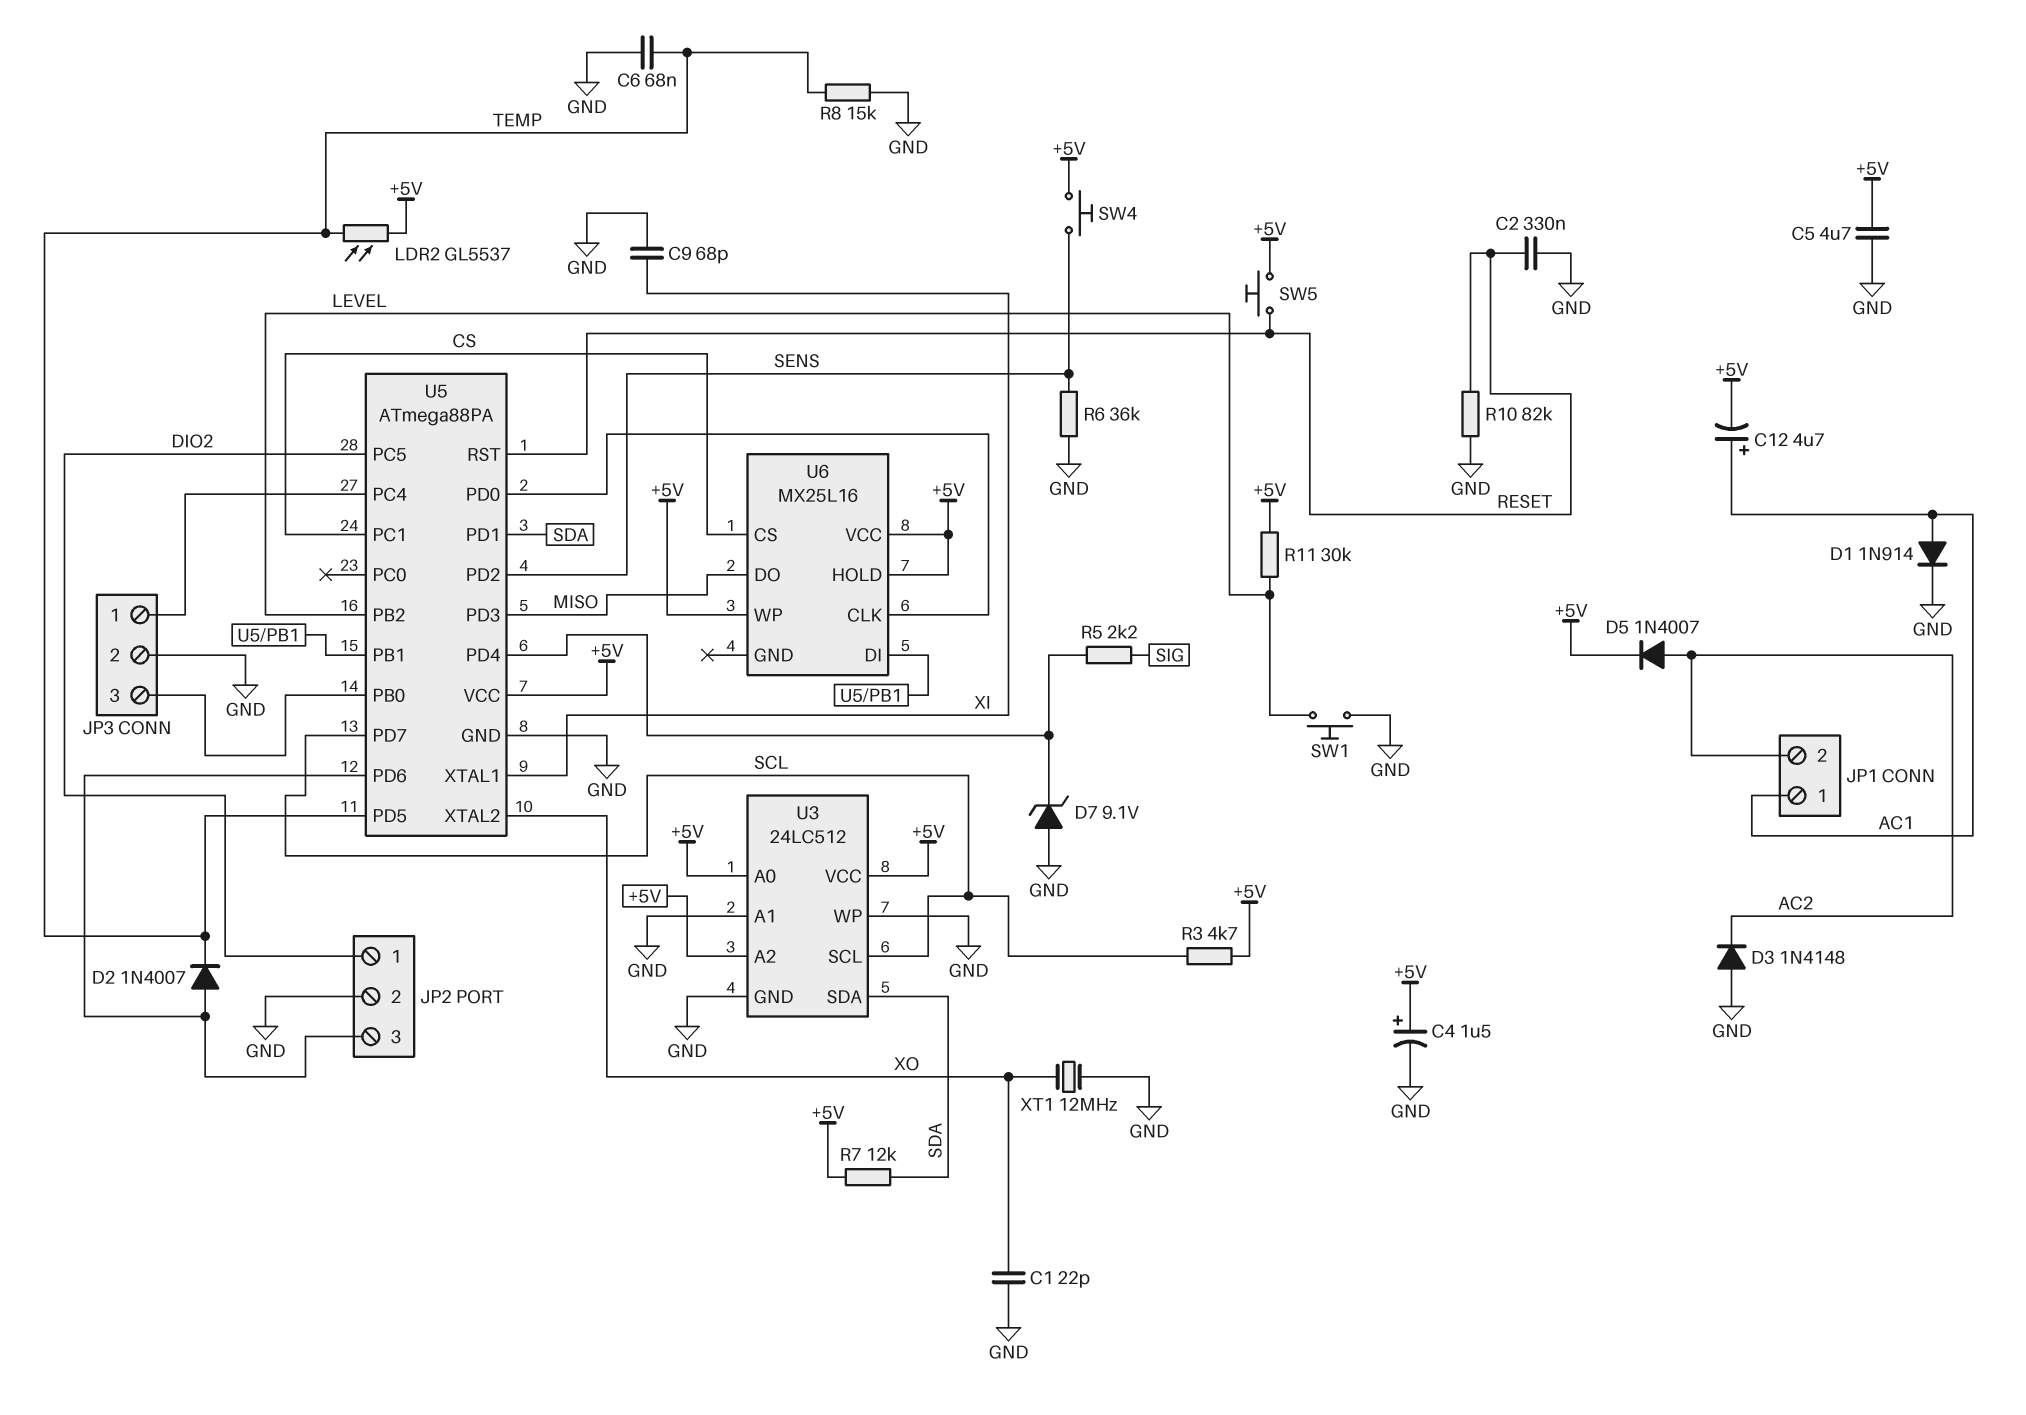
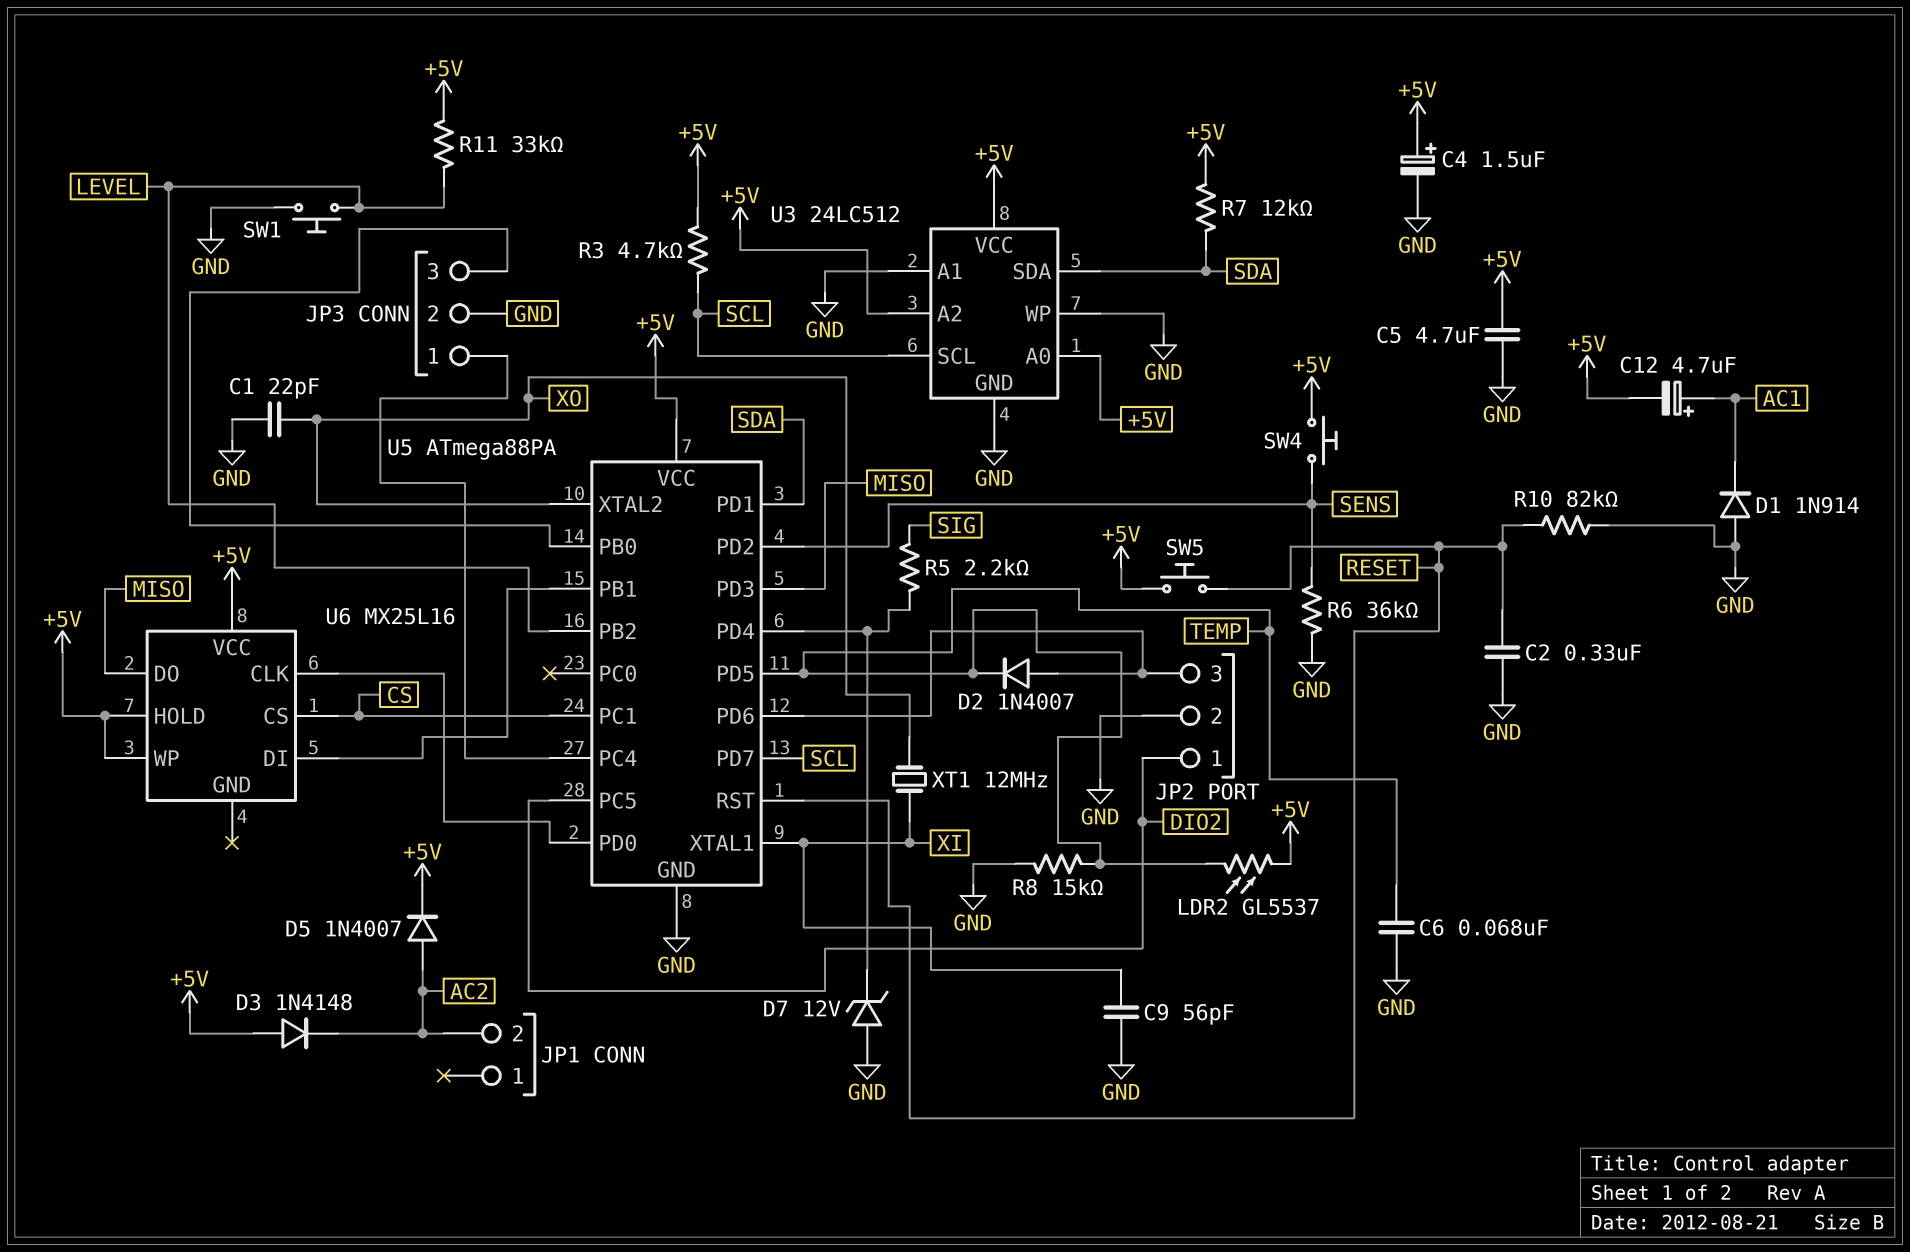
C9: 68pF (GND, XI) -> 56pF (GND, XI)
D1: diode 1N914 (A AC1, K GND) -> diode 1N914 (A GND, K AC1)
D3: diode 1N4148 (A GND, K AC2) -> diode 1N4148 (A +5V, K AC2)
D7: zener 9.1V (A GND, K U5/PD4) -> zener 12V (A GND, K U5/PD4)
JP1 pin 1: AC1 -> none
R11: 30k (+5V, LEVEL) -> 33k (+5V, LEVEL)
XT1: 12MHz (GND, XO) -> 12MHz (XI, XO)

